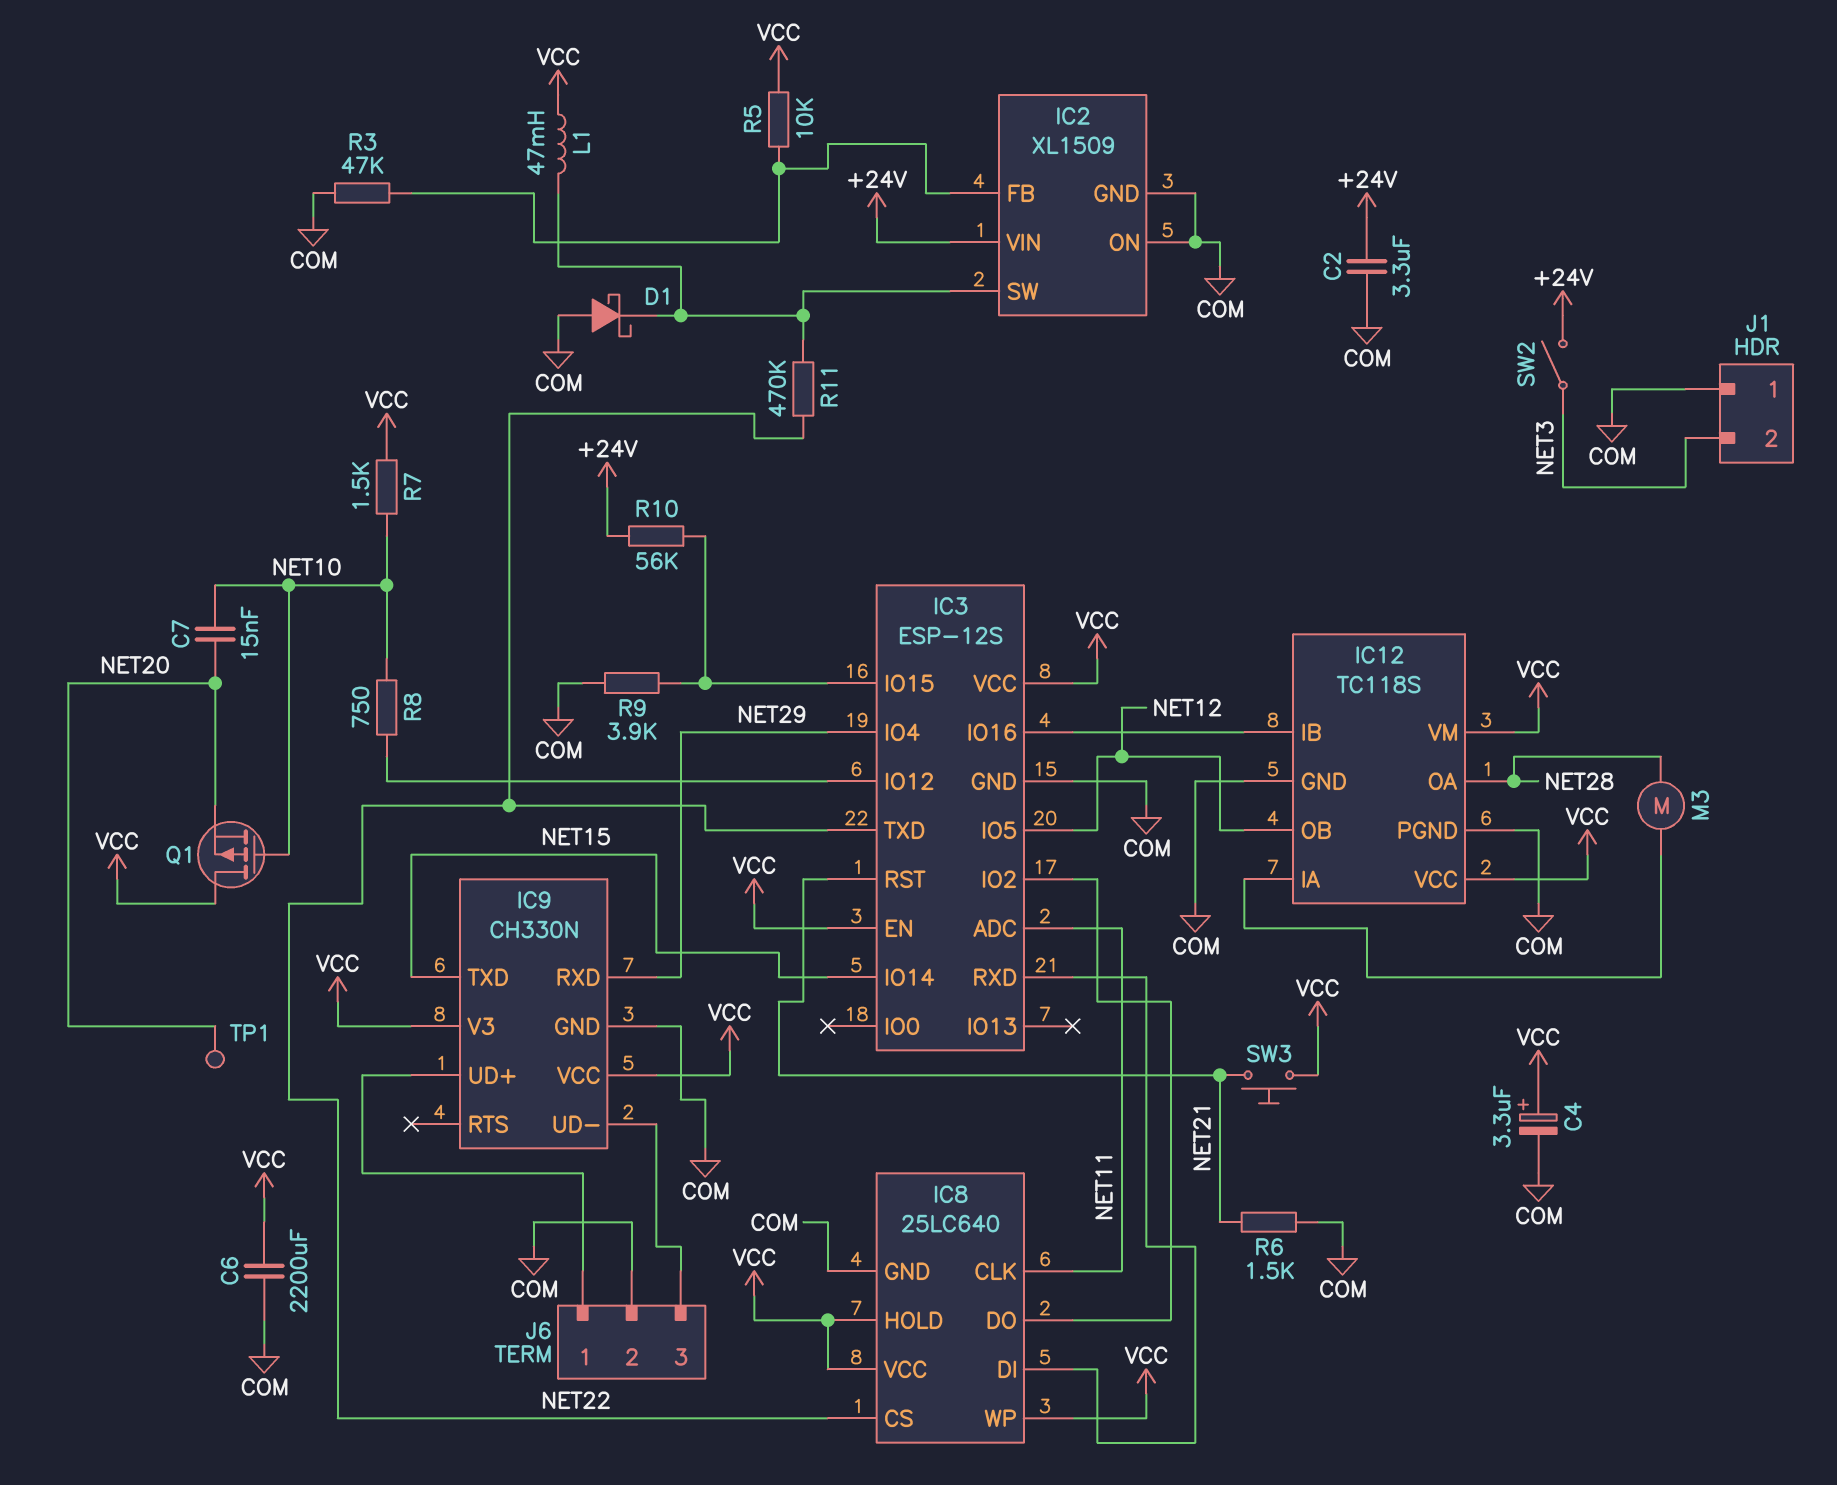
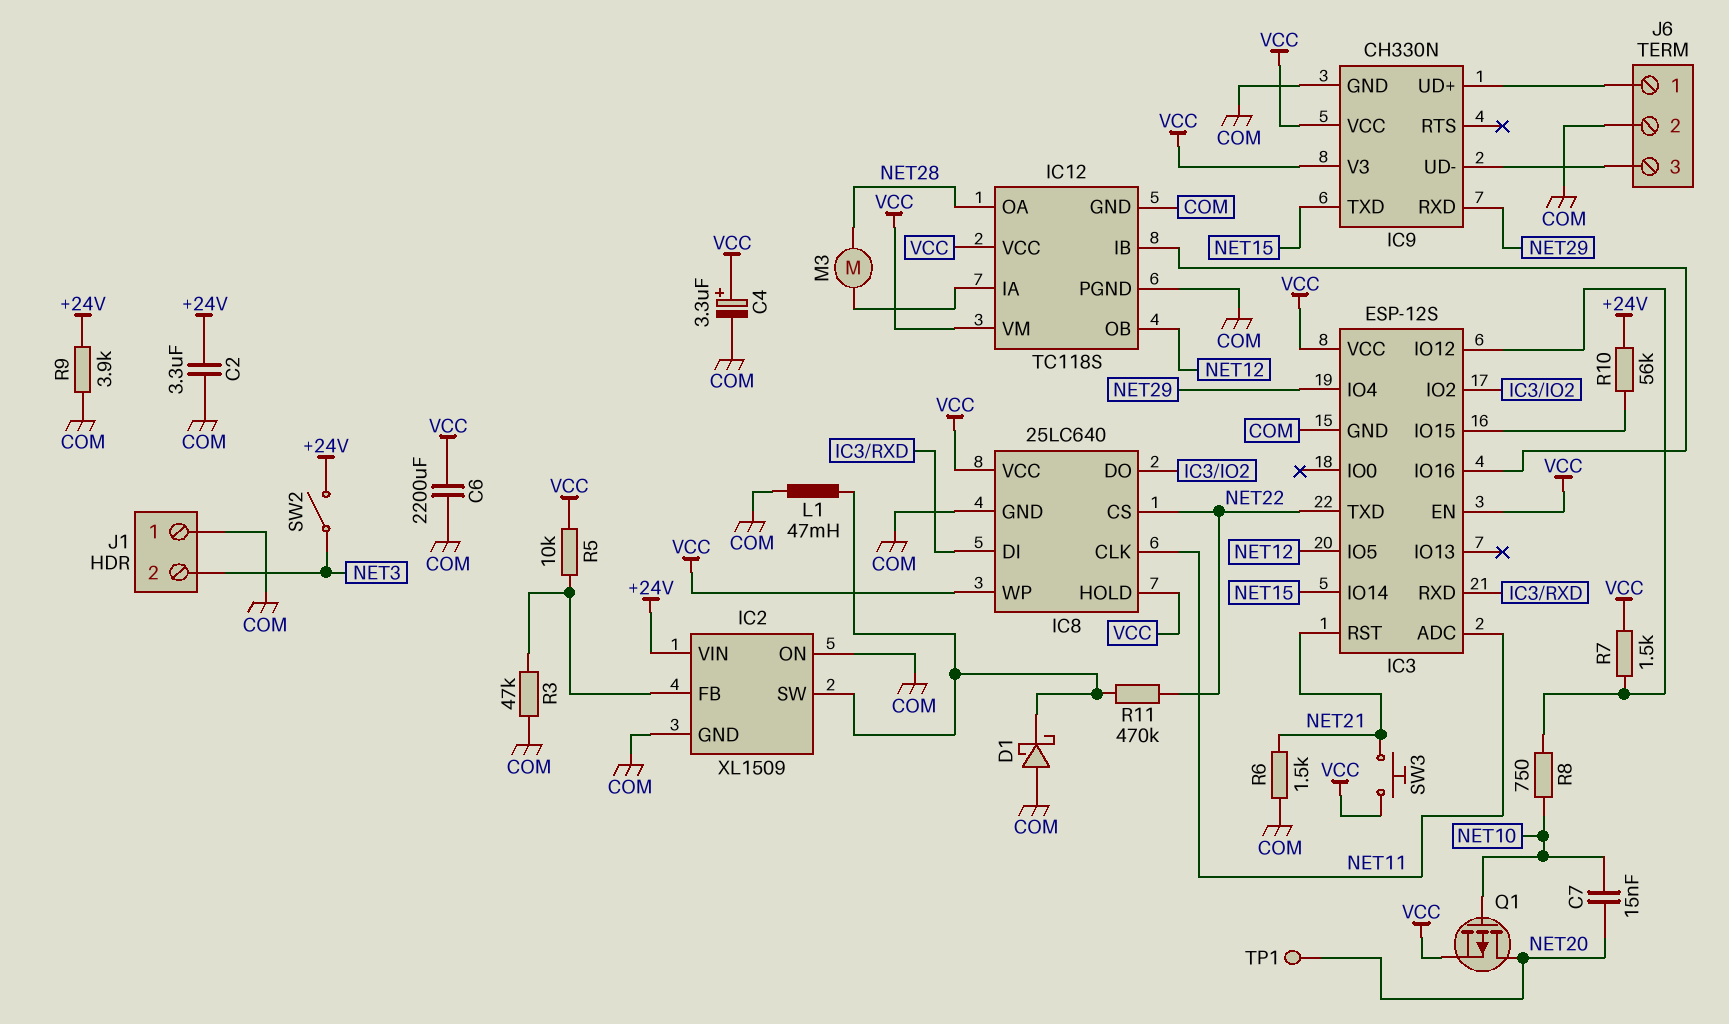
L1: 47mH (IC2/SW, VCC) -> 47mH (COM, IC2/SW)
Q1: PMOS (G NET10, D VCC, S NET20) -> PMOS (G NET10, D NET20, S VCC)
R7: 1.5k (NET10, VCC) -> 1.5k (IC3/IO12, VCC)
R9: 3.9k (COM, IC3/IO15) -> 3.9k (+24V, COM)

